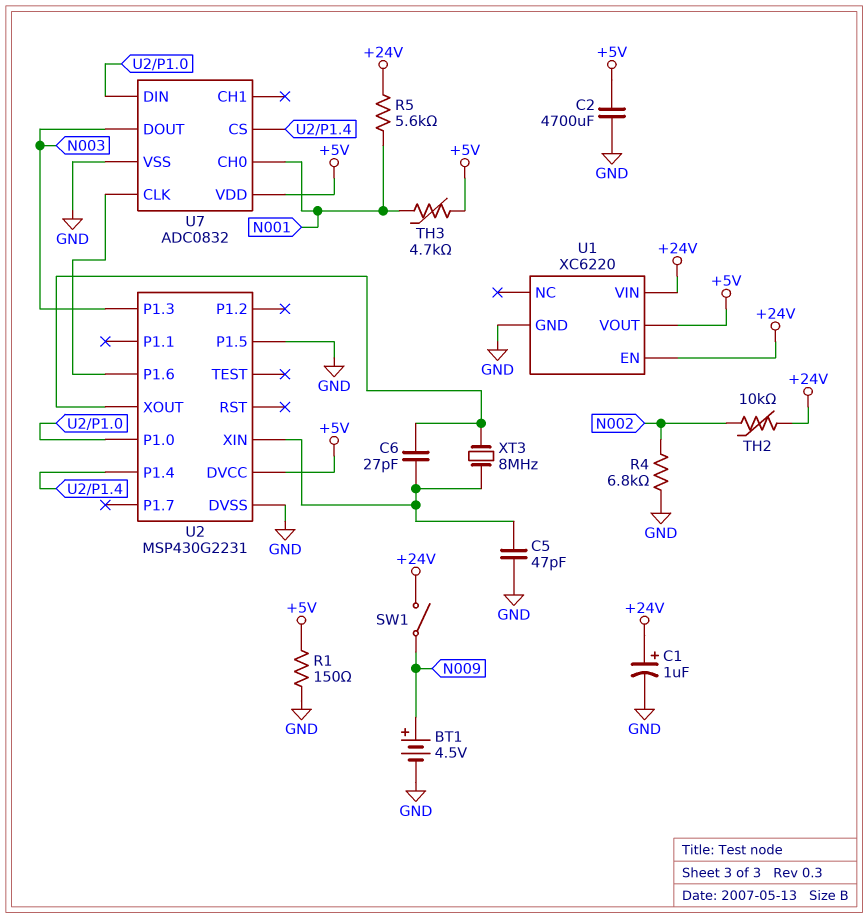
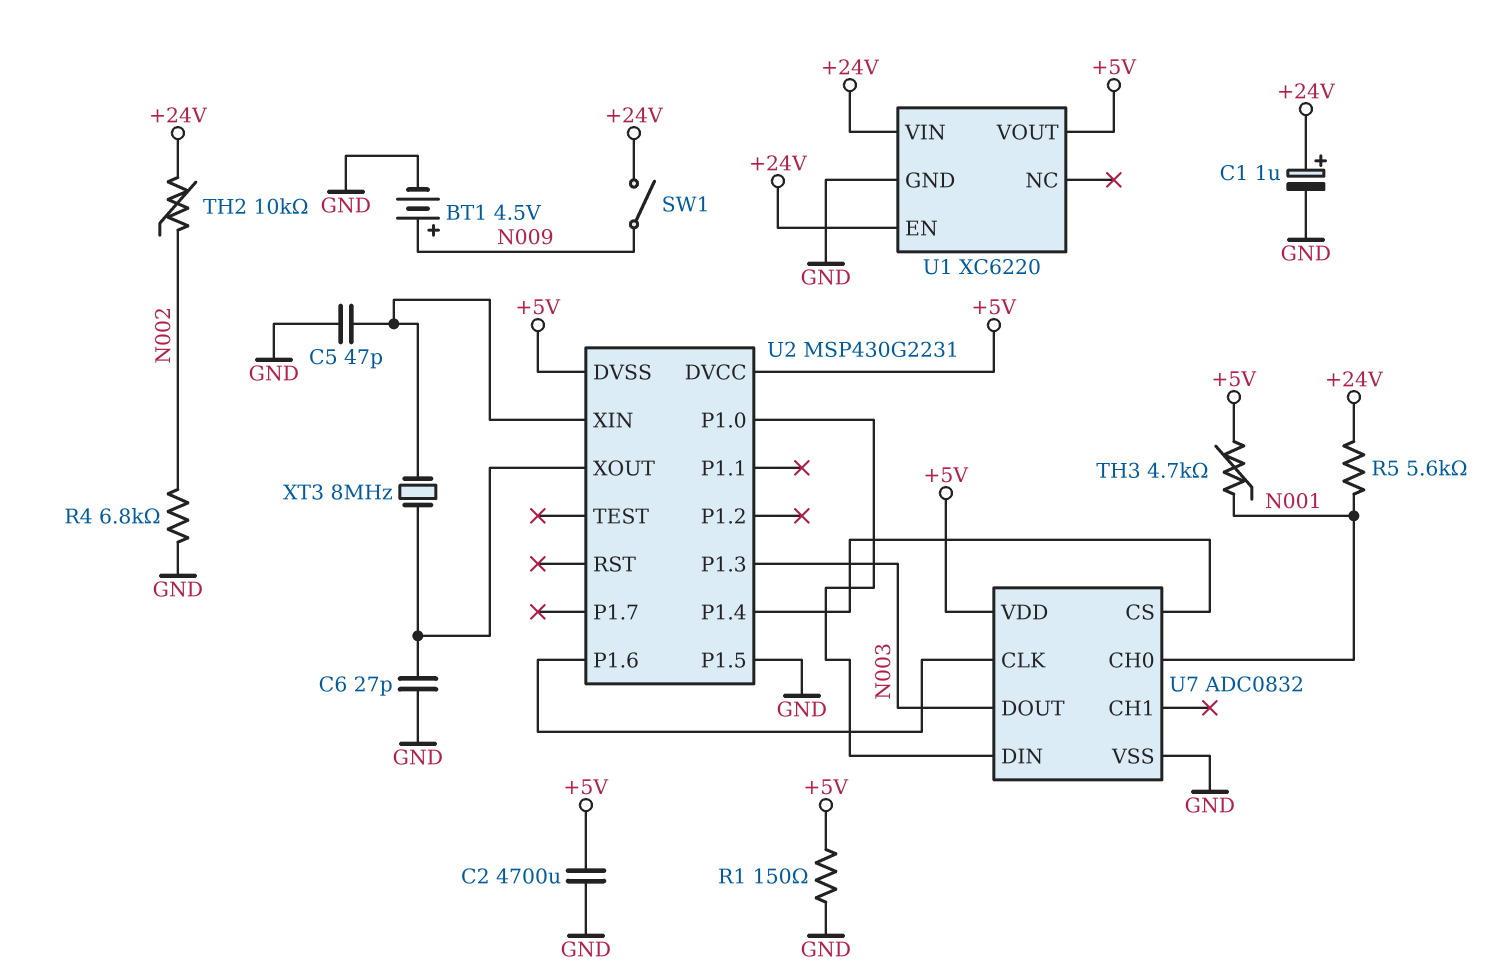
C6: 27pF (U2/XIN, U2/XOUT) -> 27pF (GND, U2/XOUT)
U2 pin DVSS: GND -> +5V

